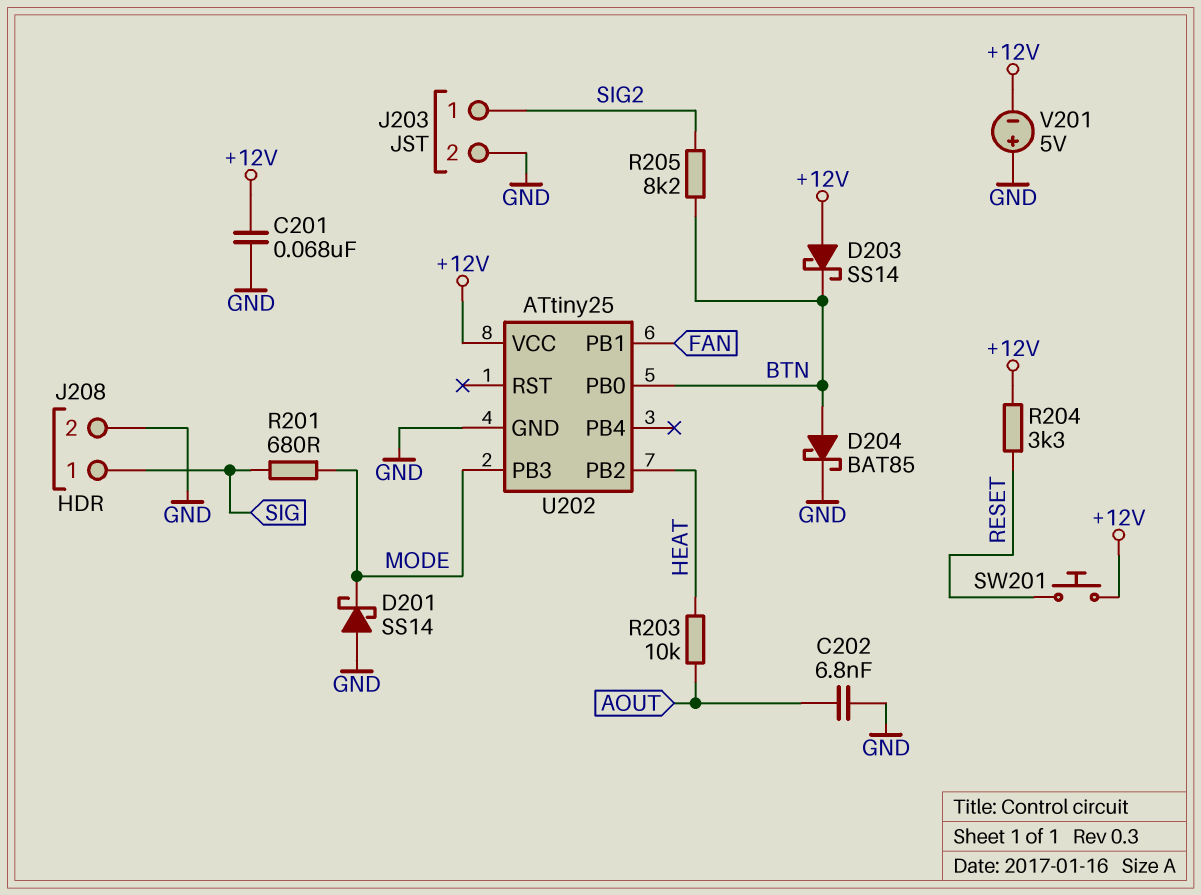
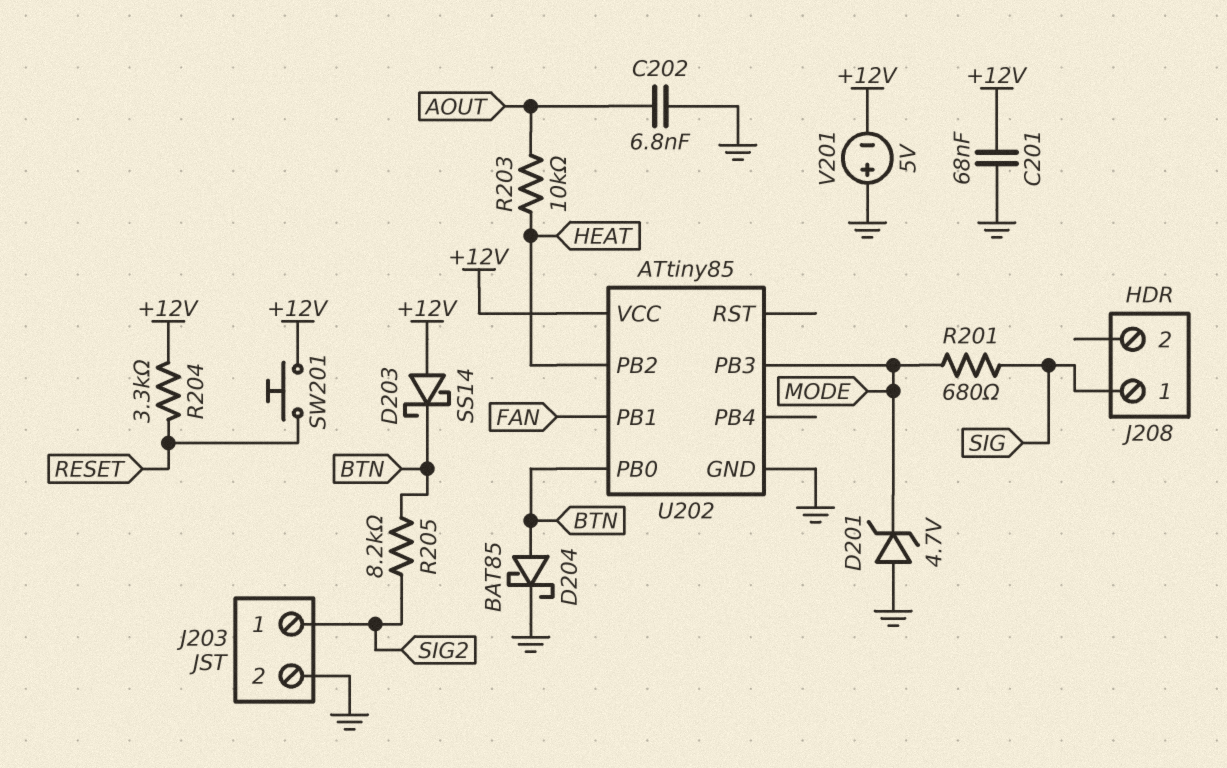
D201: schottky SS14 (A GND, K MODE) -> zener 4.7V (A GND, K MODE)
J208 pin 2: GND -> none
U202: ATtiny25 -> ATtiny85

